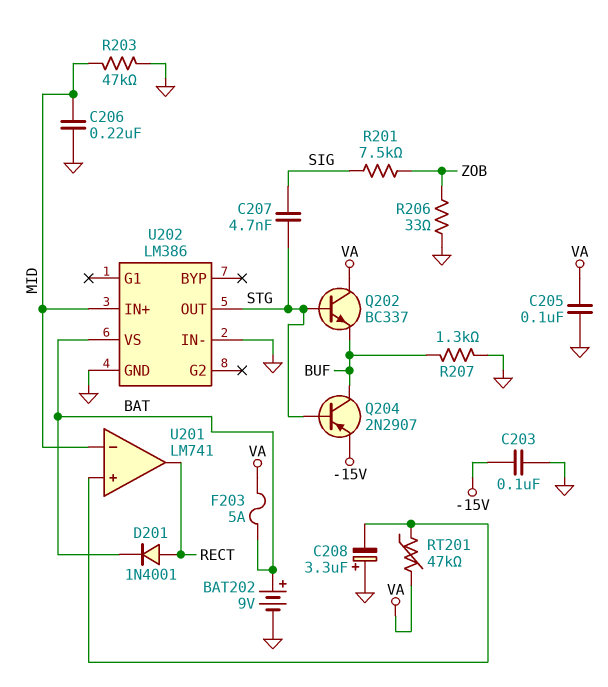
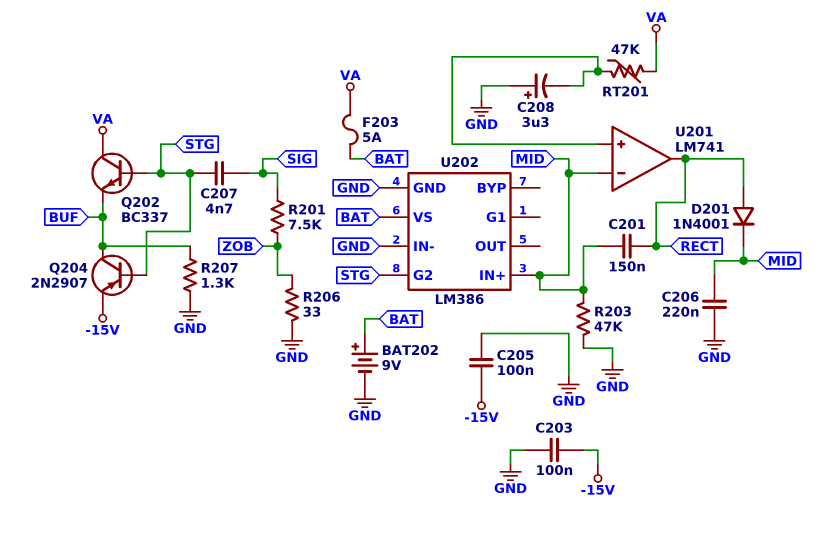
C201: none -> 150nF (MID, RECT)
C205: 100nF (GND, VA) -> 100nF (-15V, GND)
D201: diode 1N4001 (A RECT, K BAT) -> diode 1N4001 (A RECT, K MID)
U202 pin G2: none -> STG
U202 pin OUT: STG -> none

